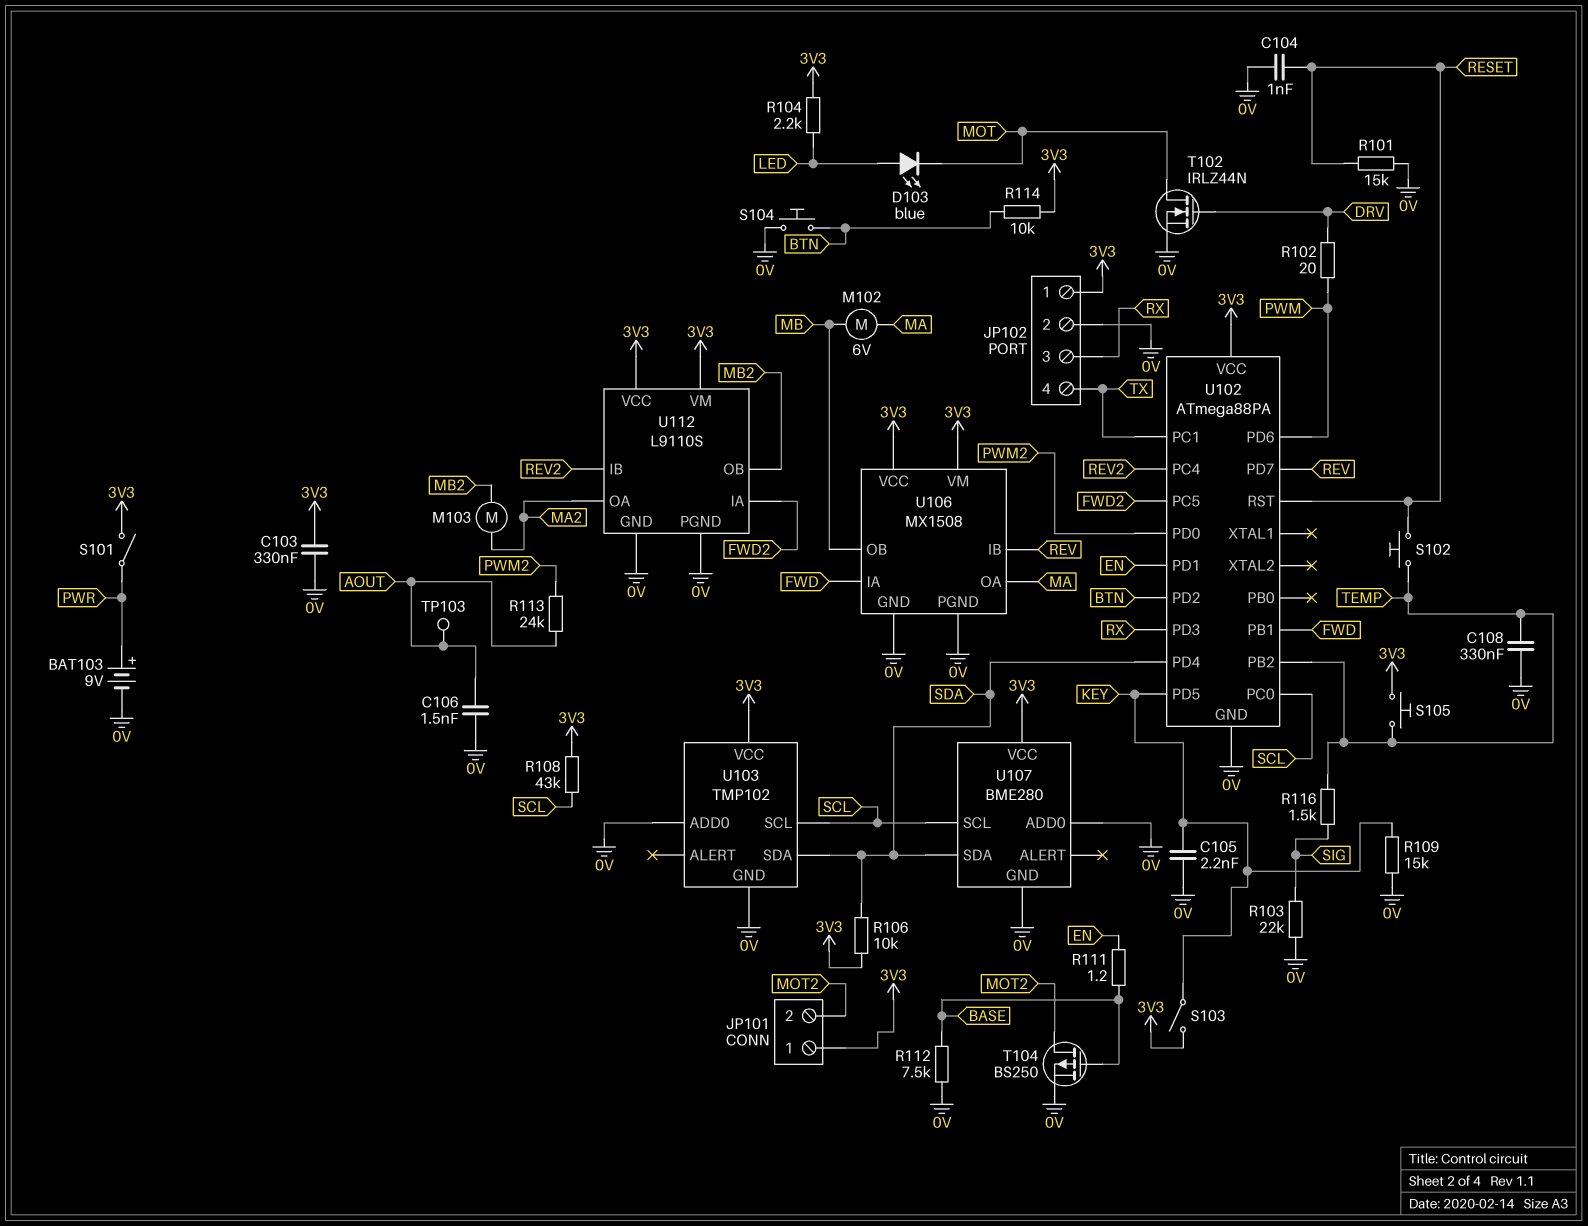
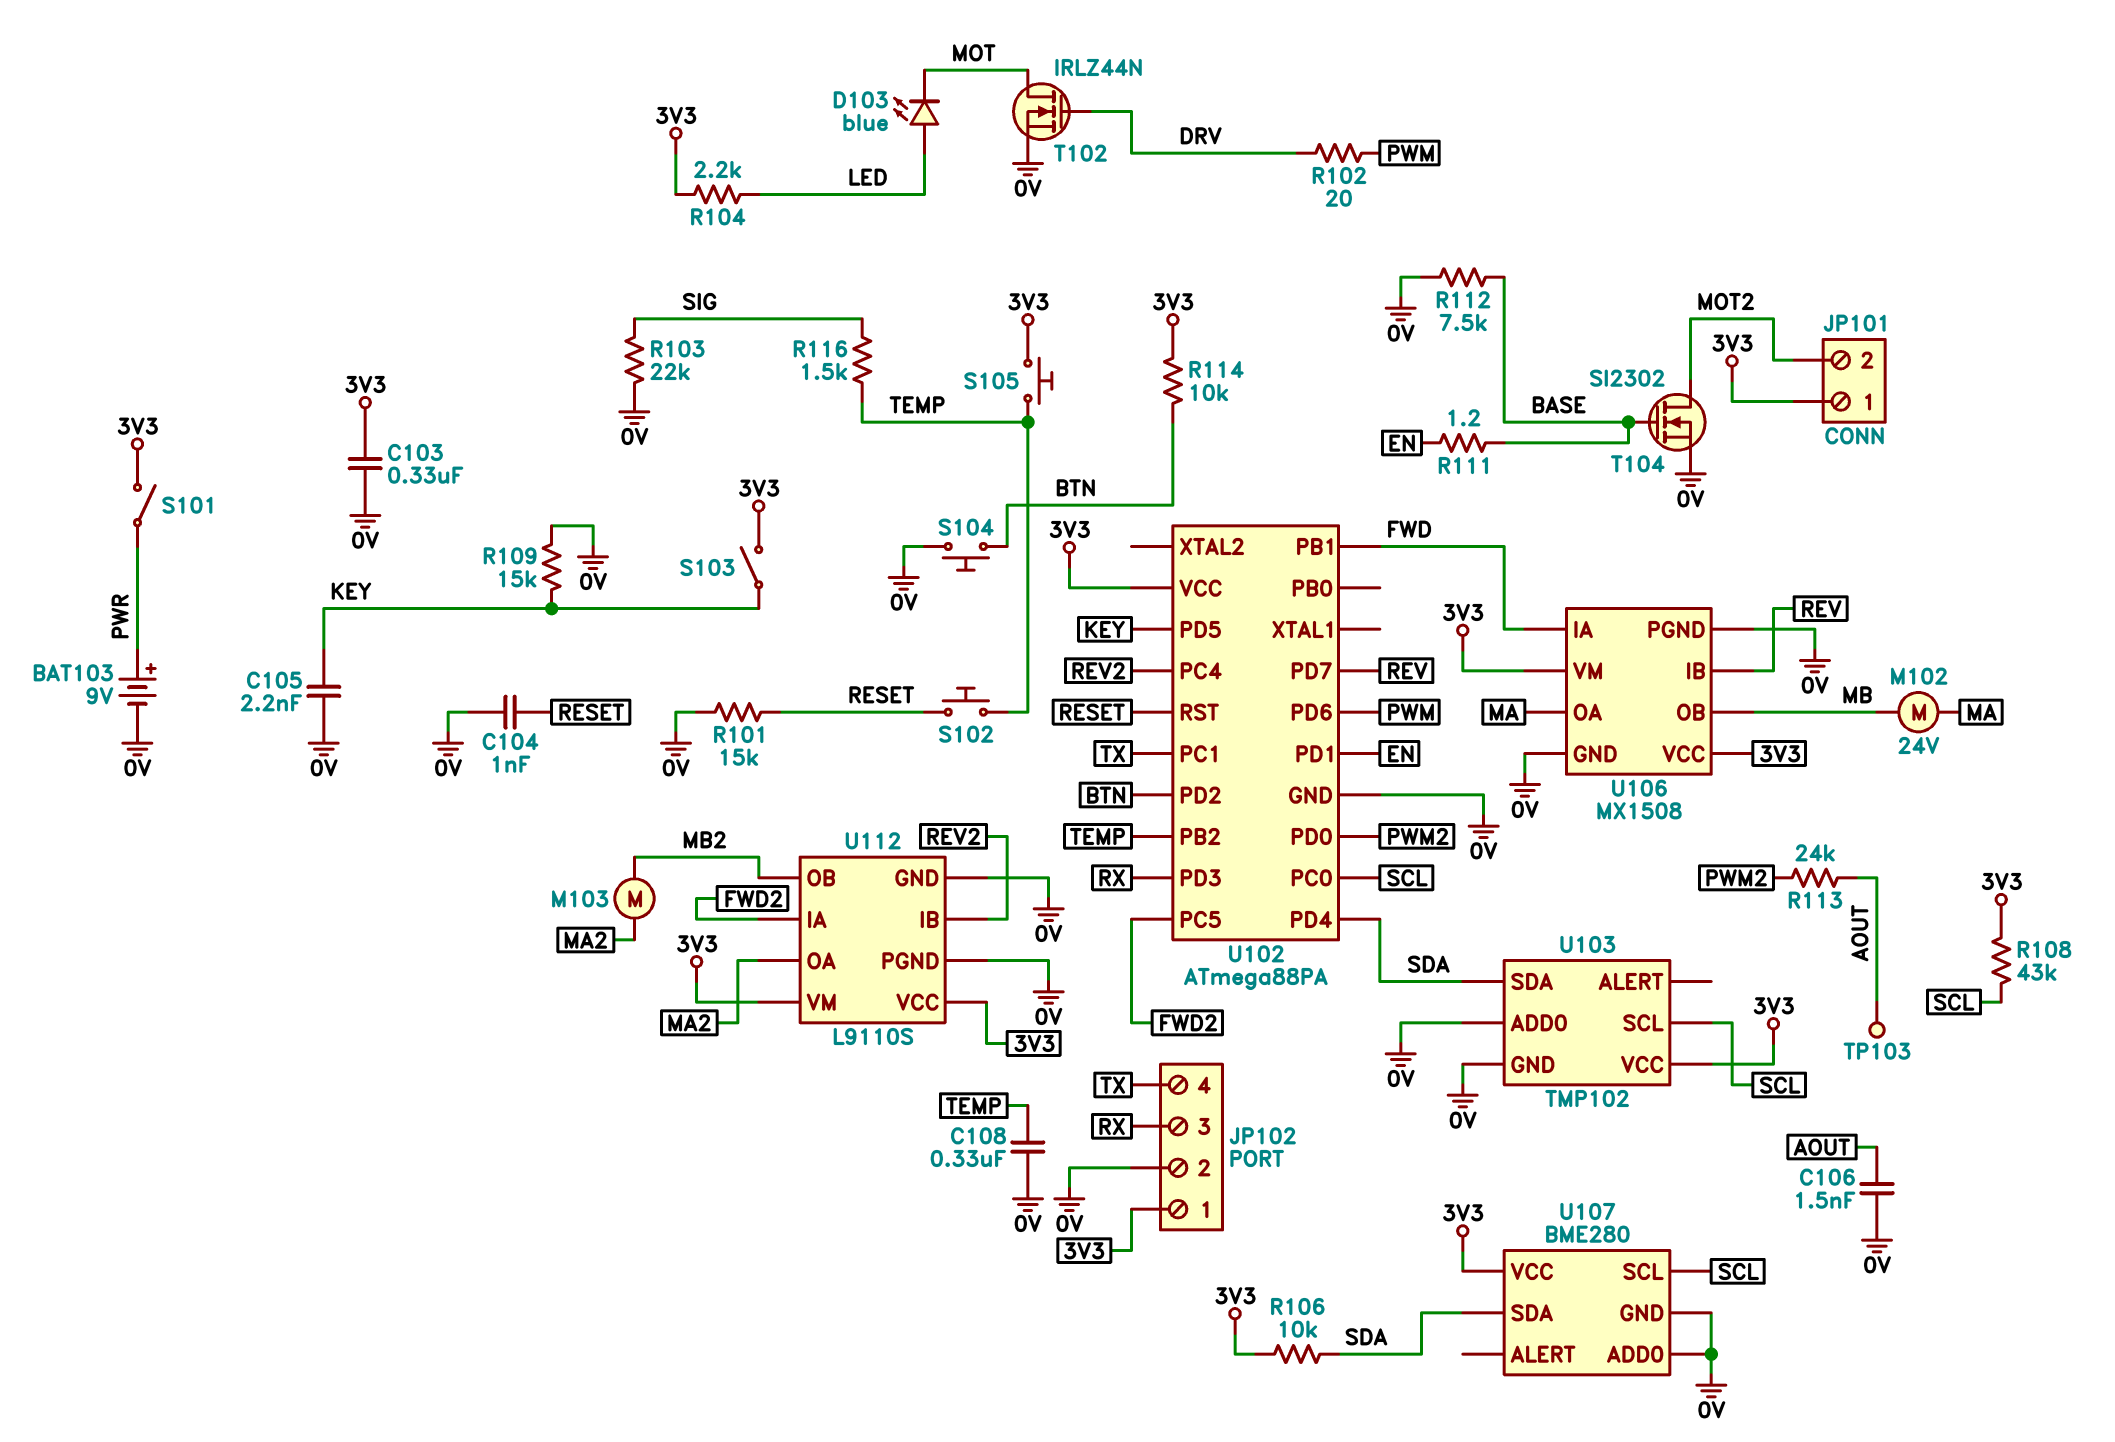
M102: motor 6V (MA, MB) -> motor 24V (MA, MB)
T104: PMOS BS250 (G BASE, D MOT2, S 0V) -> NMOS SI2302 (G BASE, D MOT2, S 0V)

